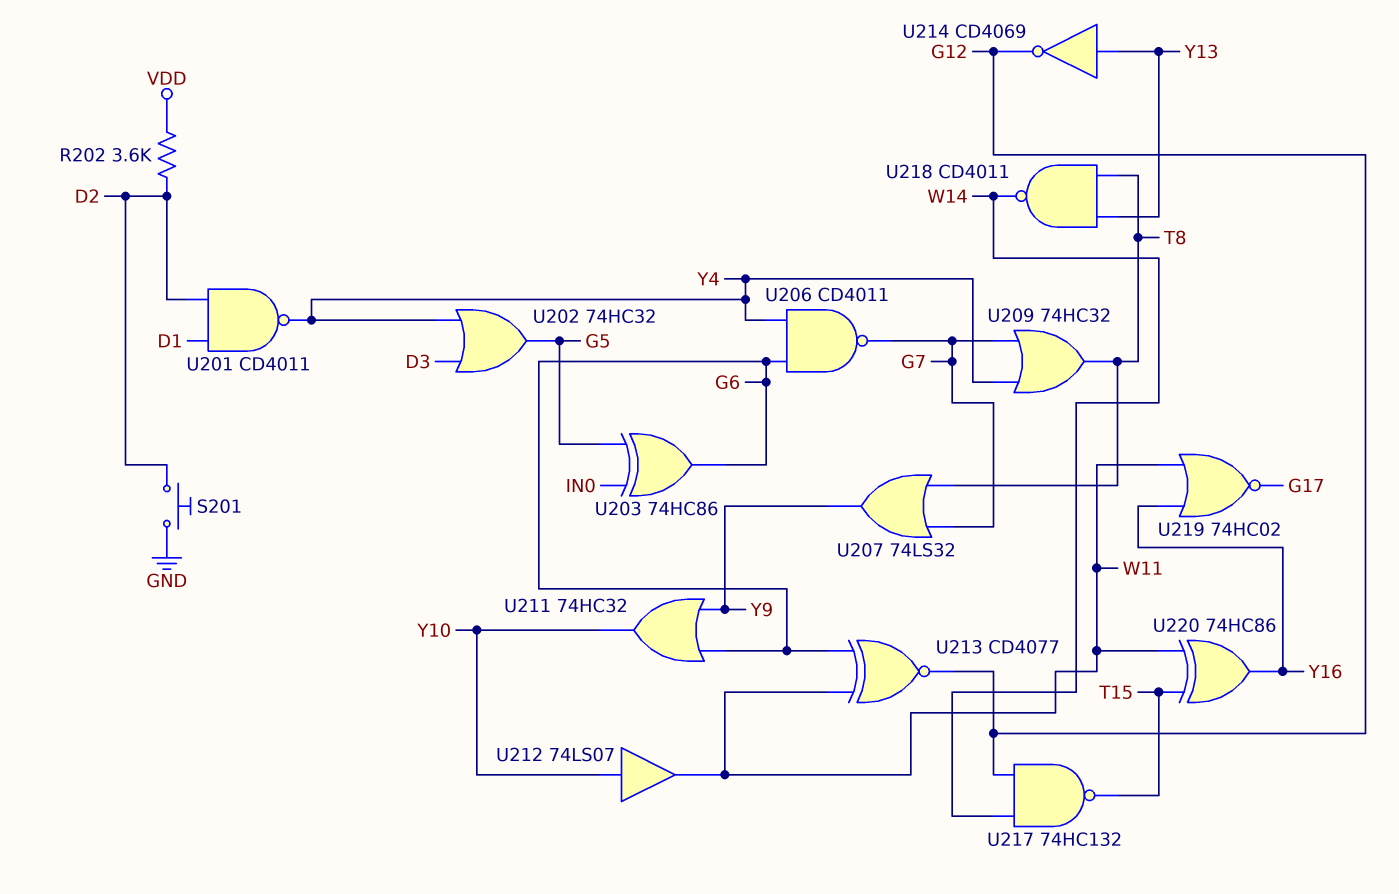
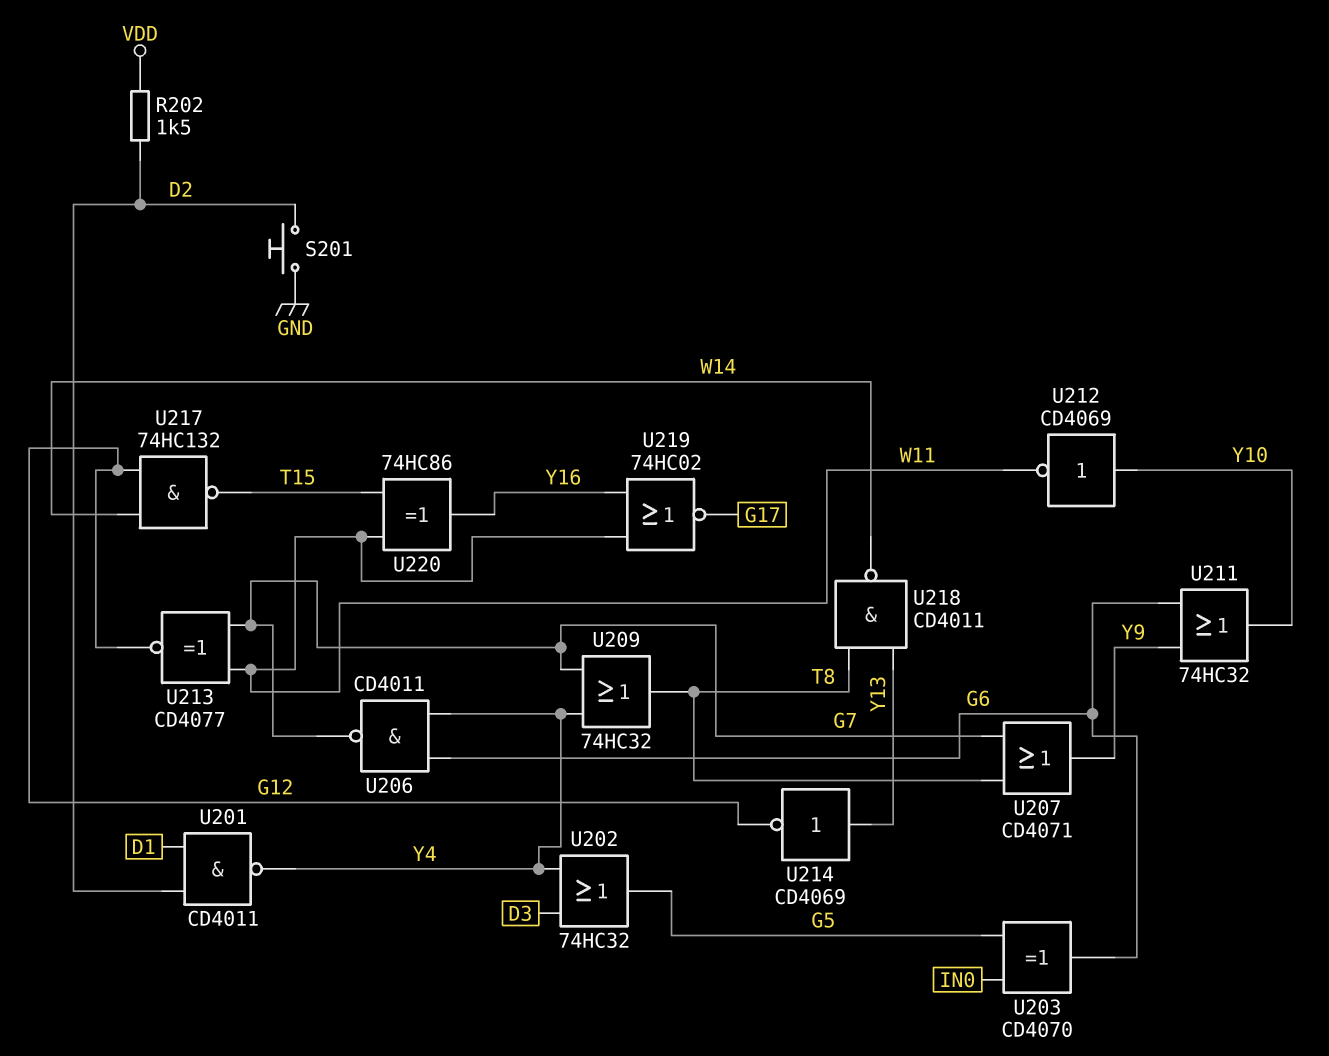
R202: 3.6k (D2, VDD) -> 1.5k (D2, VDD)
U203: XOR 74HC86 (in G5, in IN0, out G6) -> XOR CD4070 (in G5, in IN0, out G6)
U207: OR 74LS32 (in G7, in T8, out Y9) -> OR CD4071 (in G7, in T8, out Y9)
U212: buffer 74LS07 (in Y10, out W11) -> NOT CD4069 (in Y10, out W11)
U213: XNOR CD4077 (in G6, in W11, out G12) -> XNOR CD4077 (in G7, in W11, out G12)

